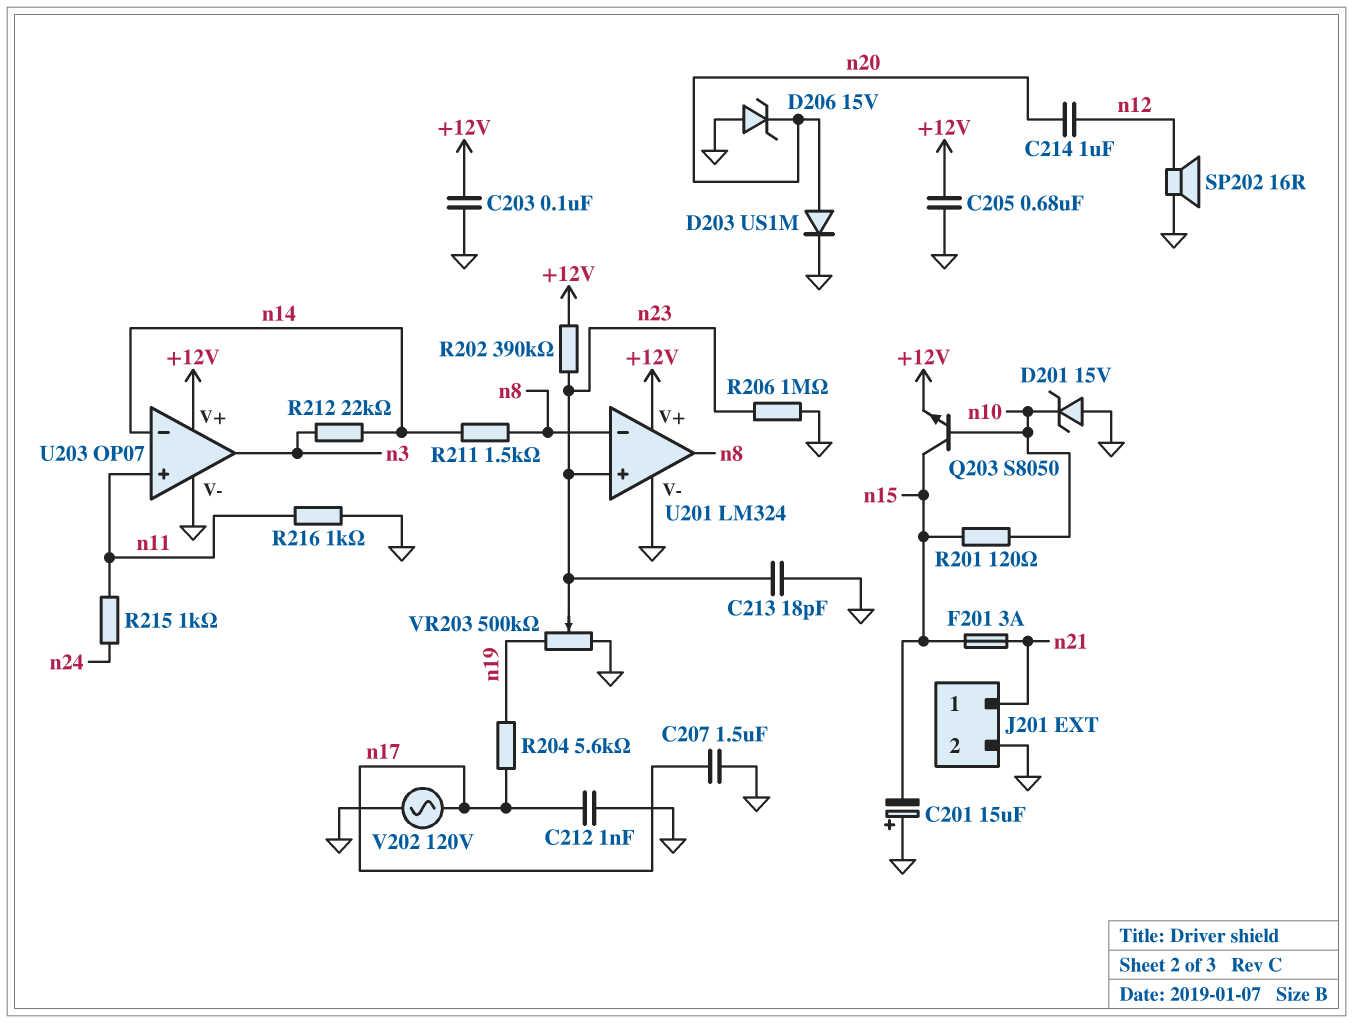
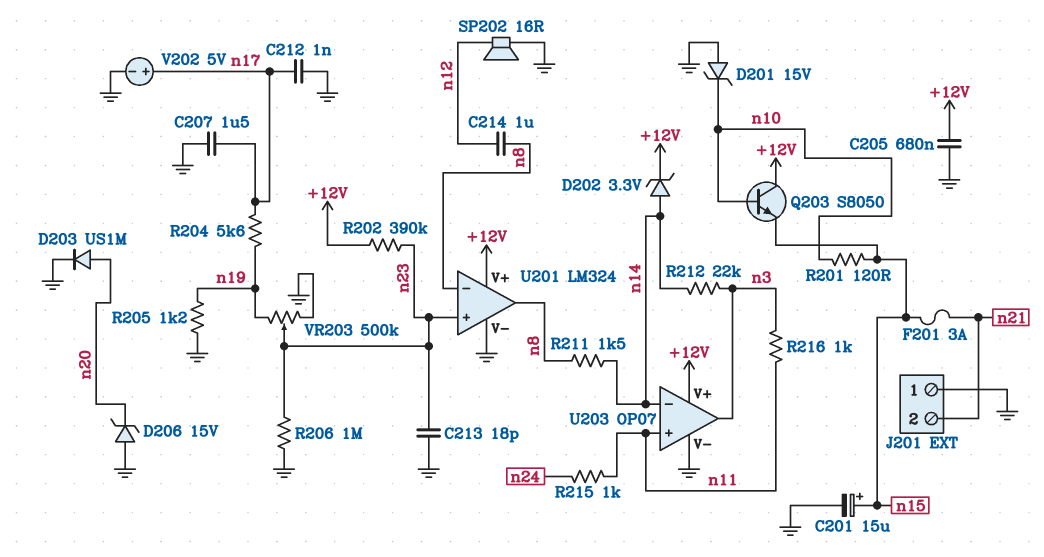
C201: 15uF (plus GND, minus n15) -> 15uF (plus n15, minus GND)
C203: 100nF (+12V, GND) -> none
C214: 1uF (n12, n20) -> 1uF (n8, n12)
D202: none -> zener 3.3V (A n14, K +12V)
J201 pin 1: n21 -> GND
J201 pin 2: GND -> n21
Q203: NPN S8050 (B n10, C n15, E +12V) -> NPN S8050 (B n10, C +12V, E n15)
R205: none -> 1.2k (GND, n19)
R216: 1k (GND, n11) -> 1k (n3, n11)
V202: AC 120V (GND, n17) -> 5V (plus n17, minus GND)

